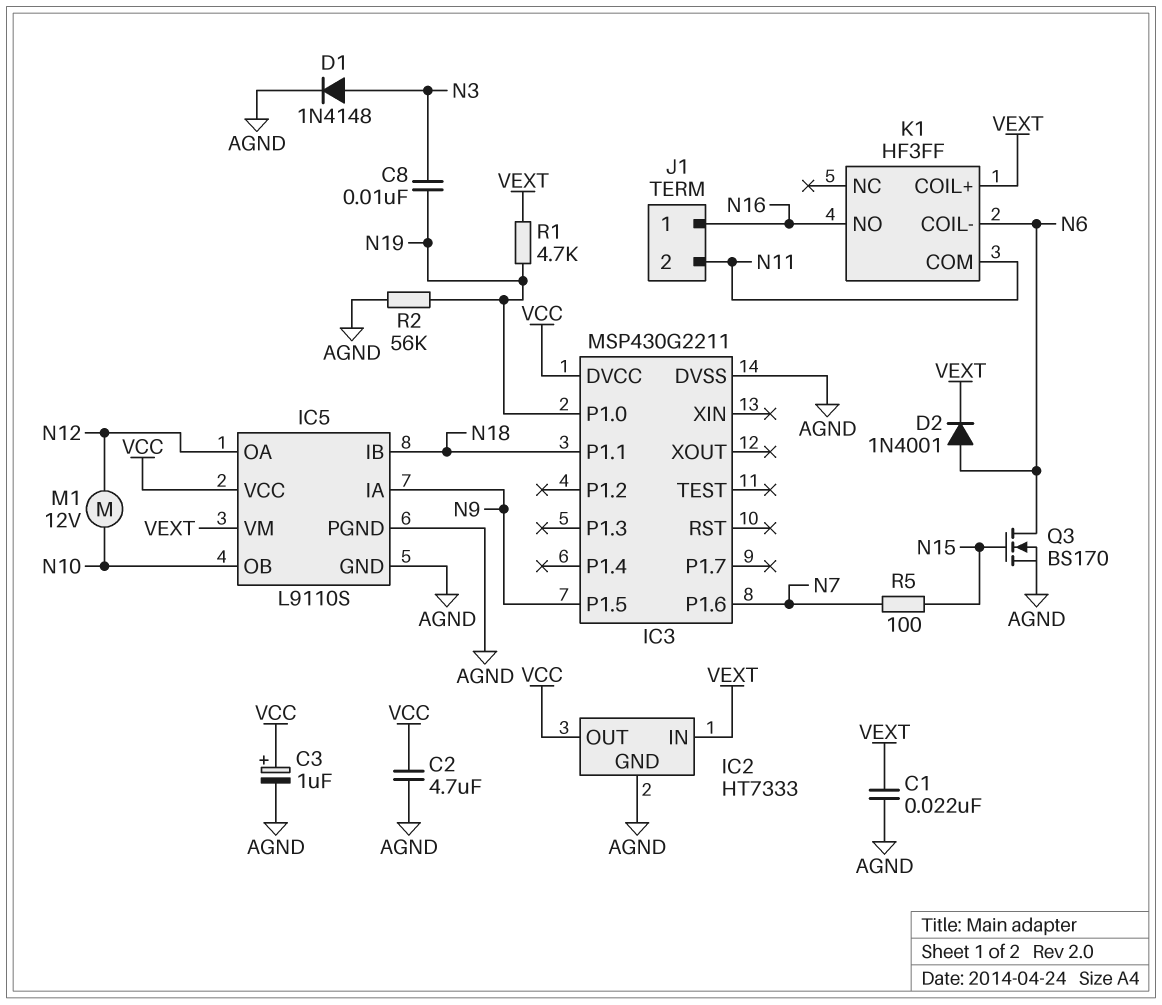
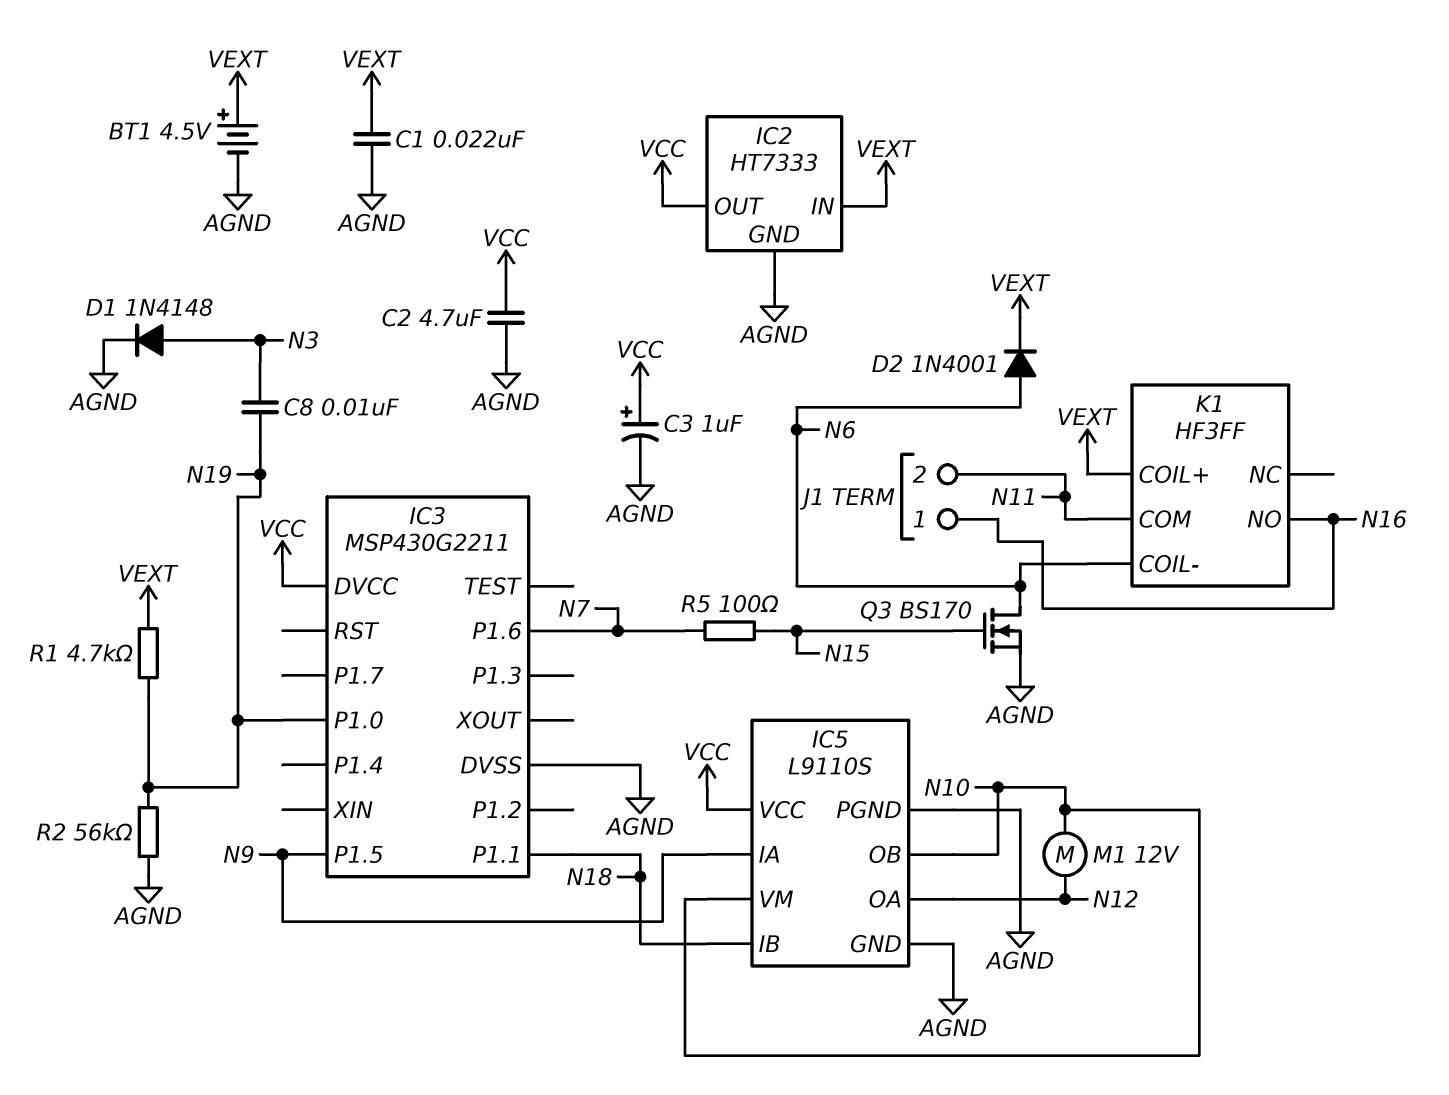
BT1: none -> 4.5V (plus VEXT, minus AGND)
IC5 pin VM: VEXT -> N10

